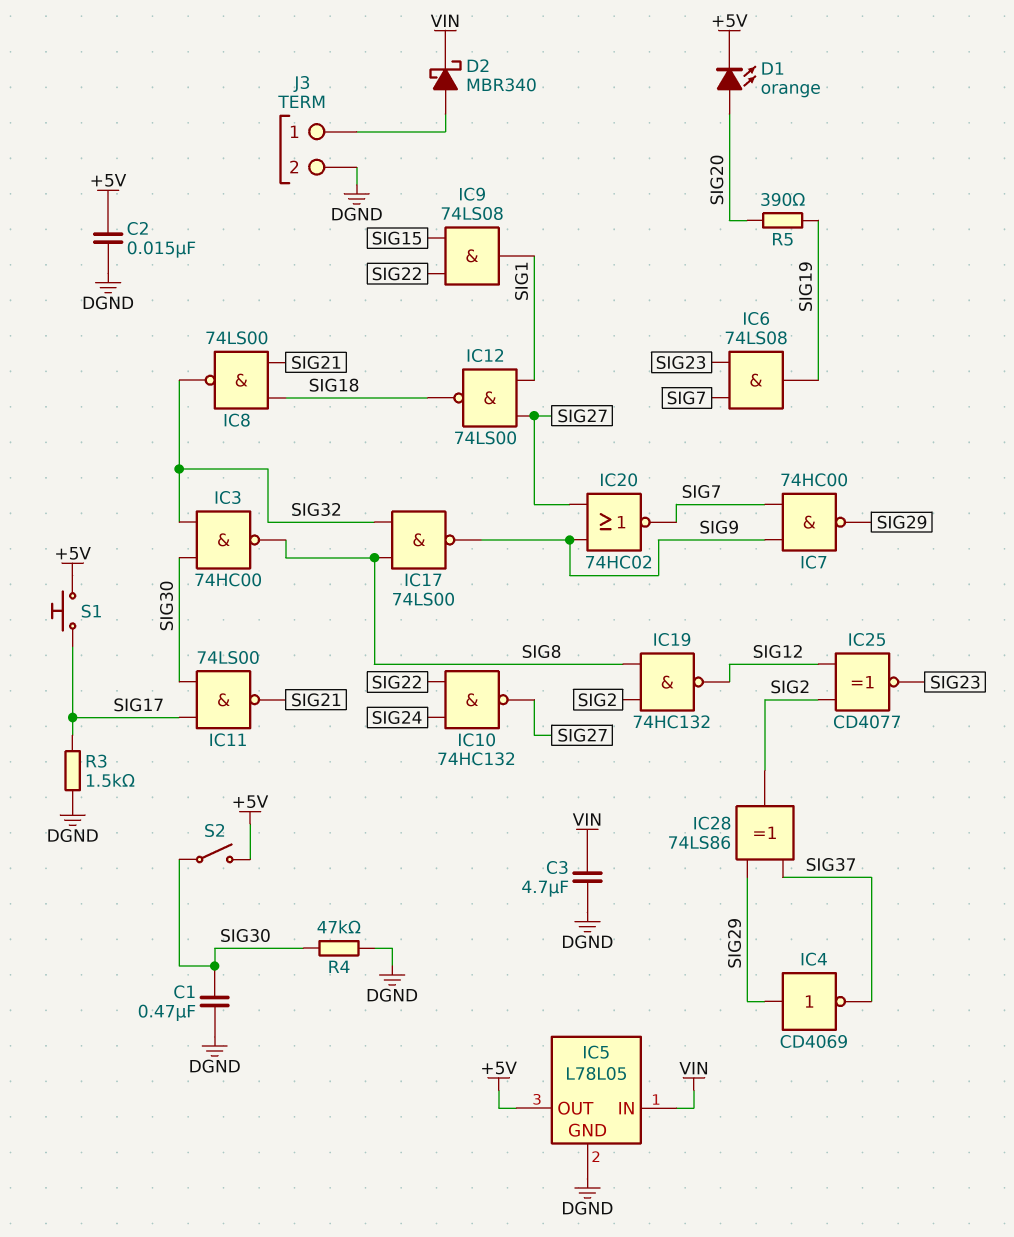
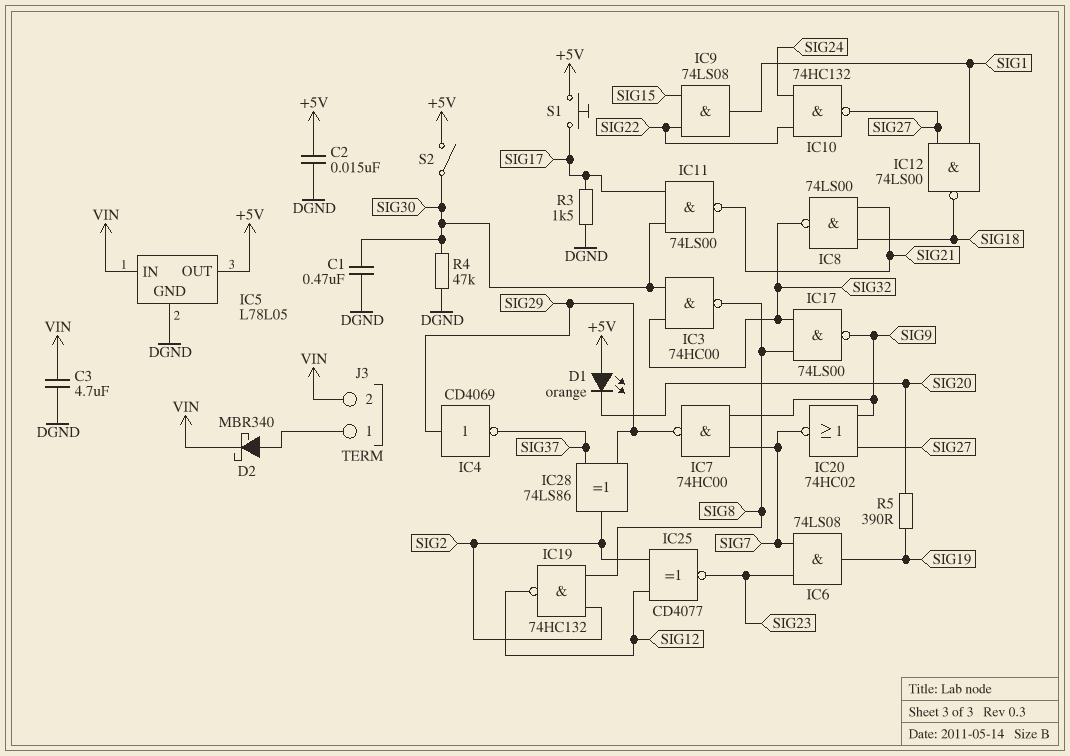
D1: LED orange (A SIG20, K +5V) -> LED orange (A +5V, K SIG20)
J3 pin 2: DGND -> VIN

